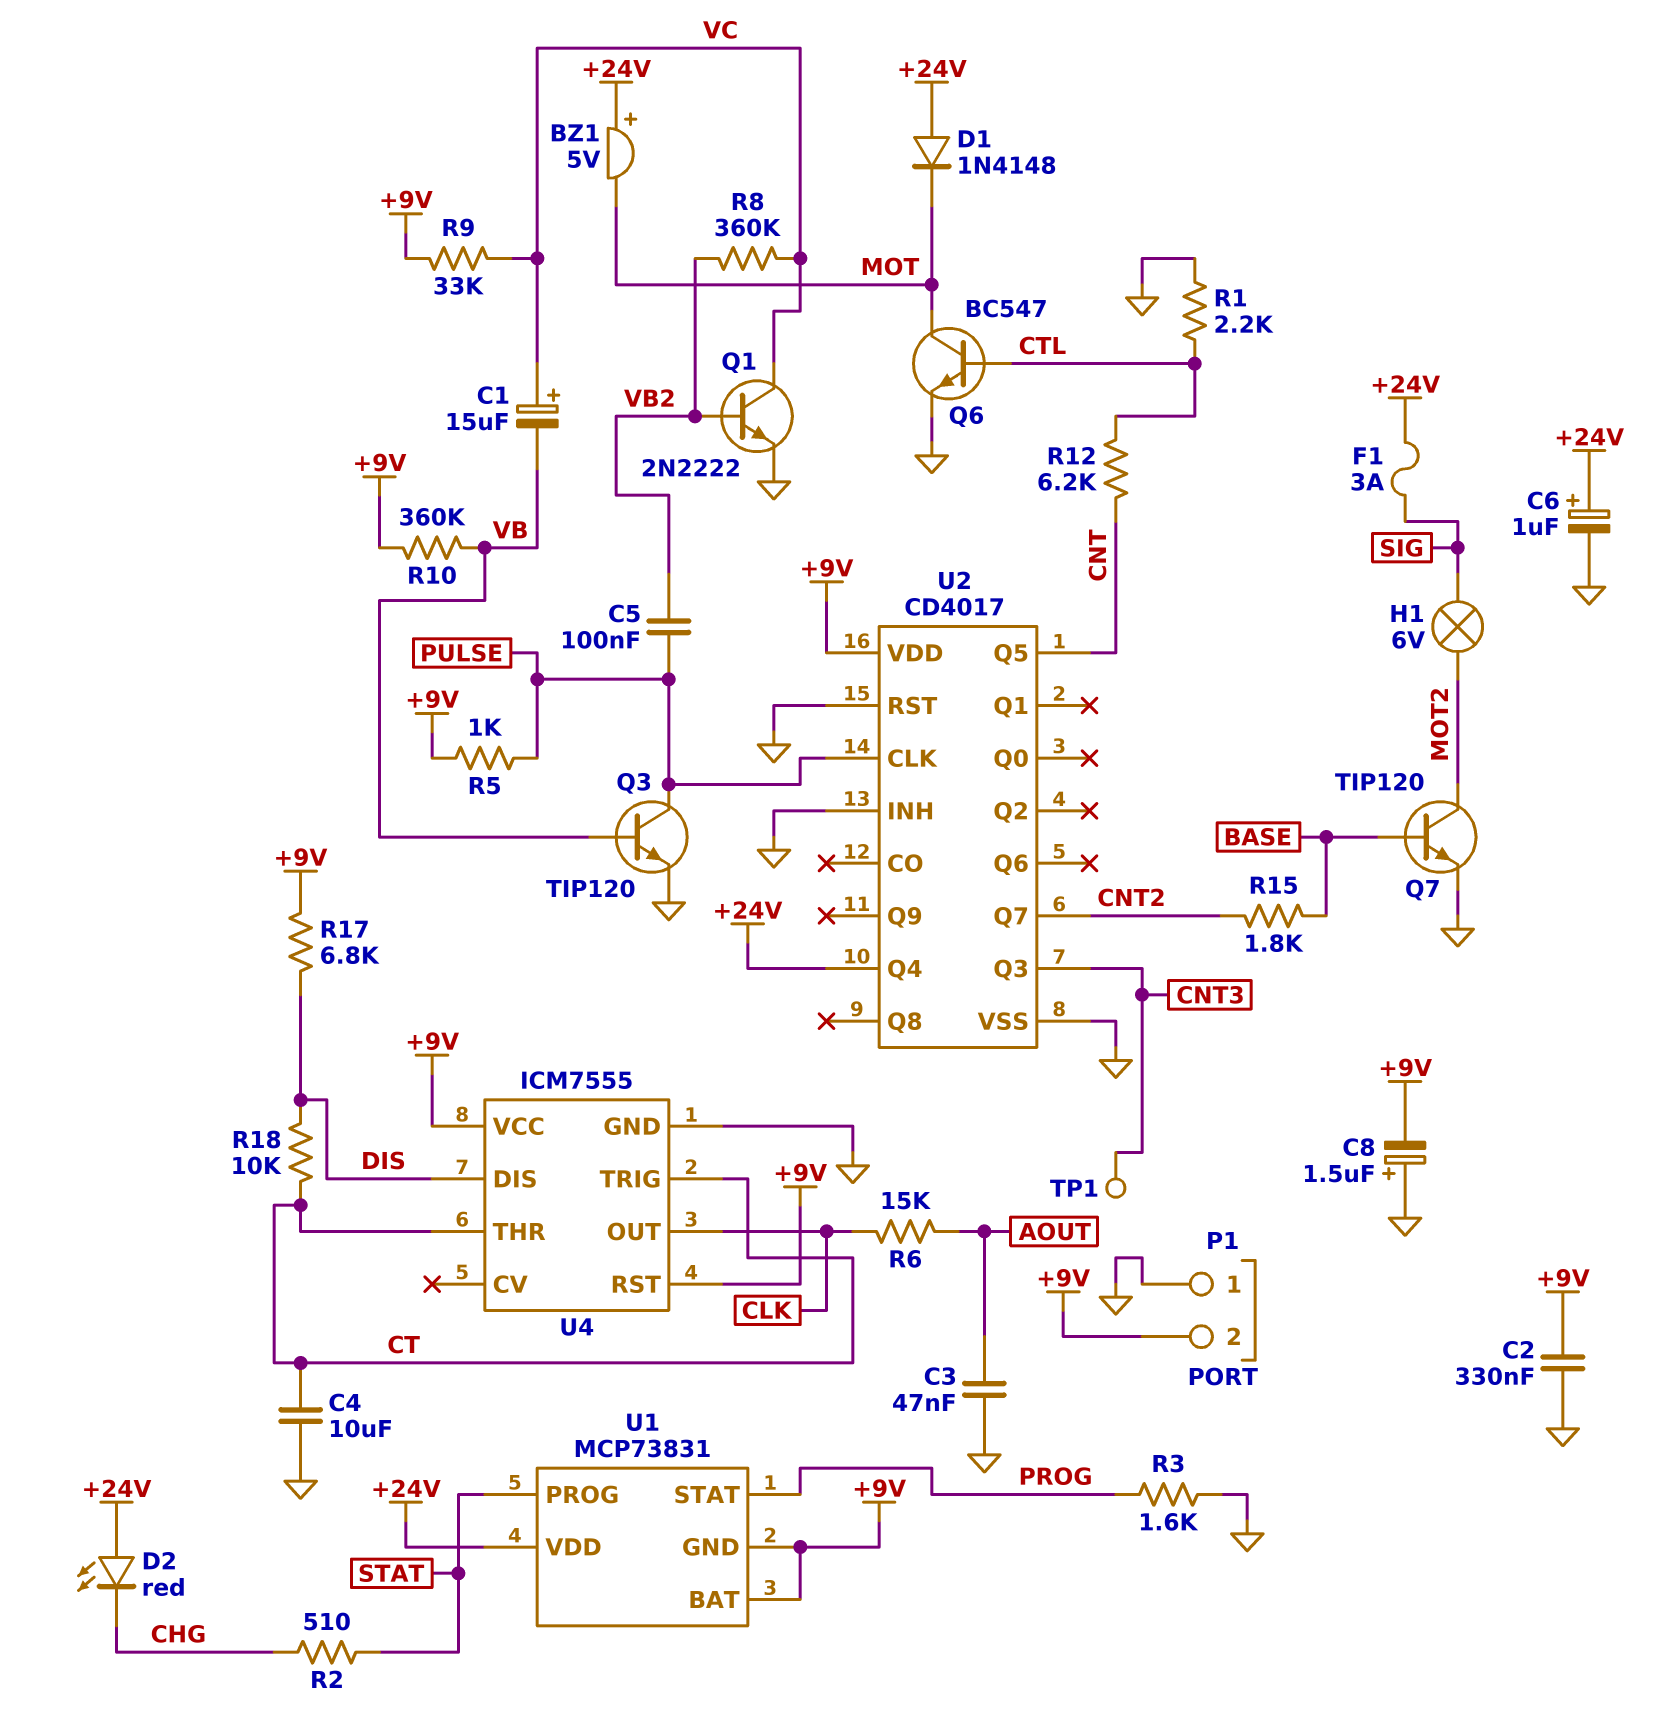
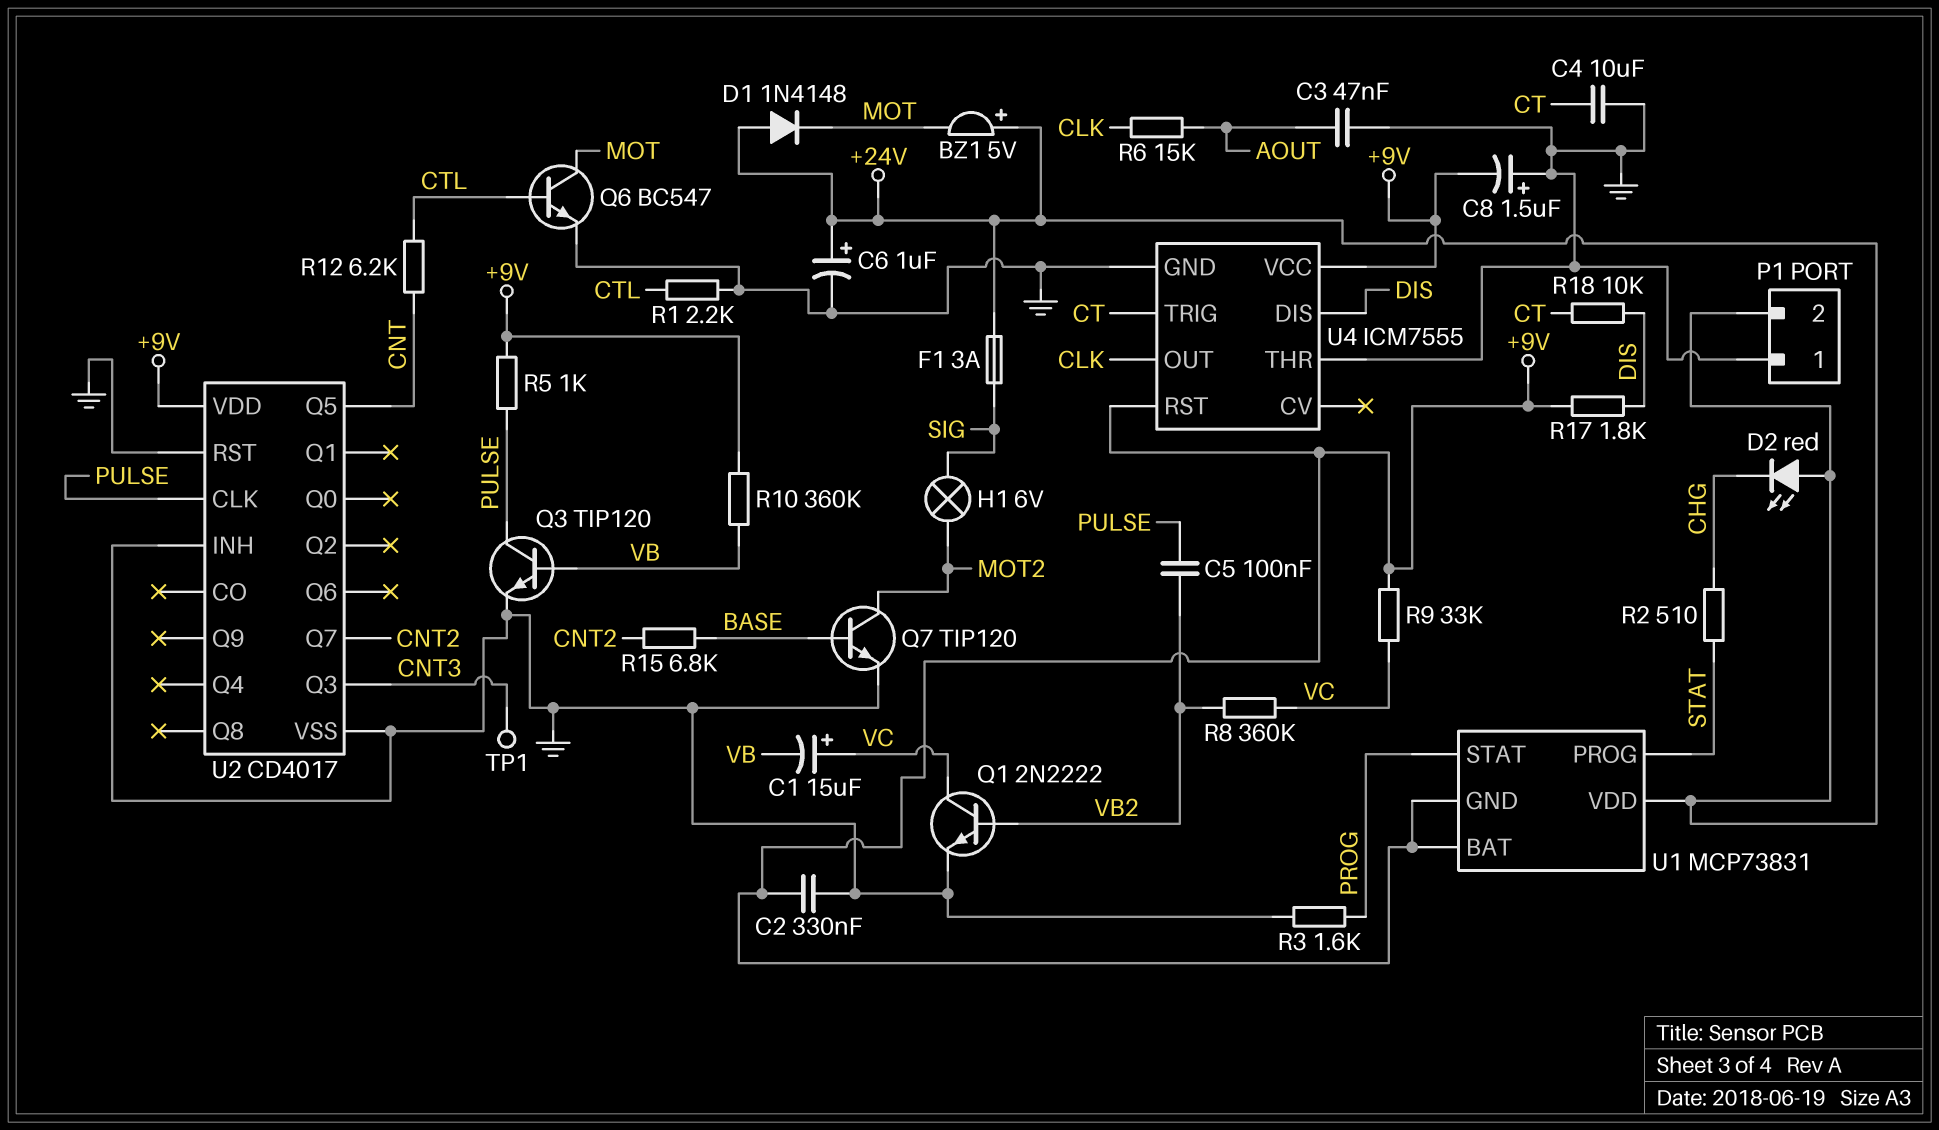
P1 pin 2: +9V -> +24V
R15: 1.8k (BASE, CNT2) -> 6.8k (BASE, CNT2)
R17: 6.8k (+9V, DIS) -> 1.8k (+9V, DIS)
U2 pin Q4: +24V -> none
U4 pin THR: CT -> GND

